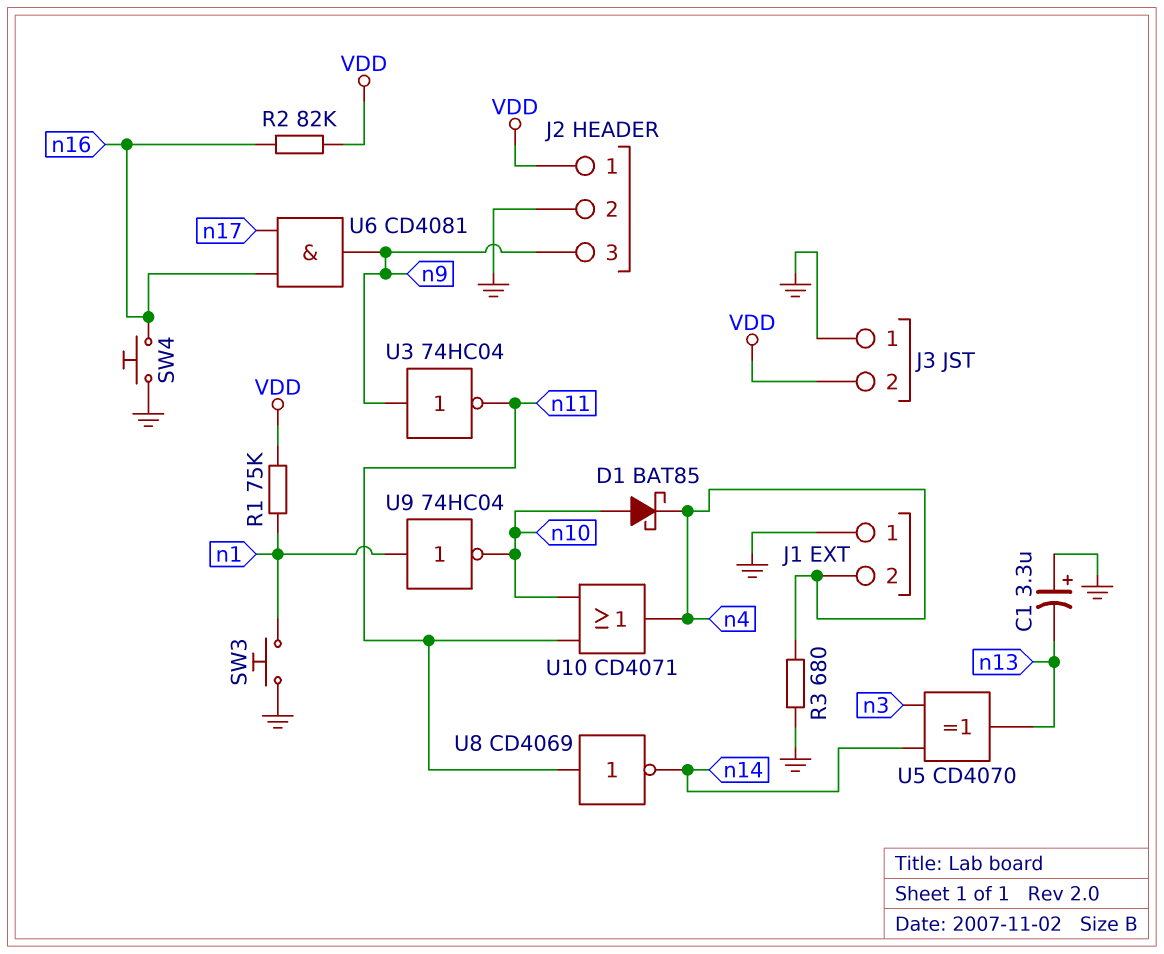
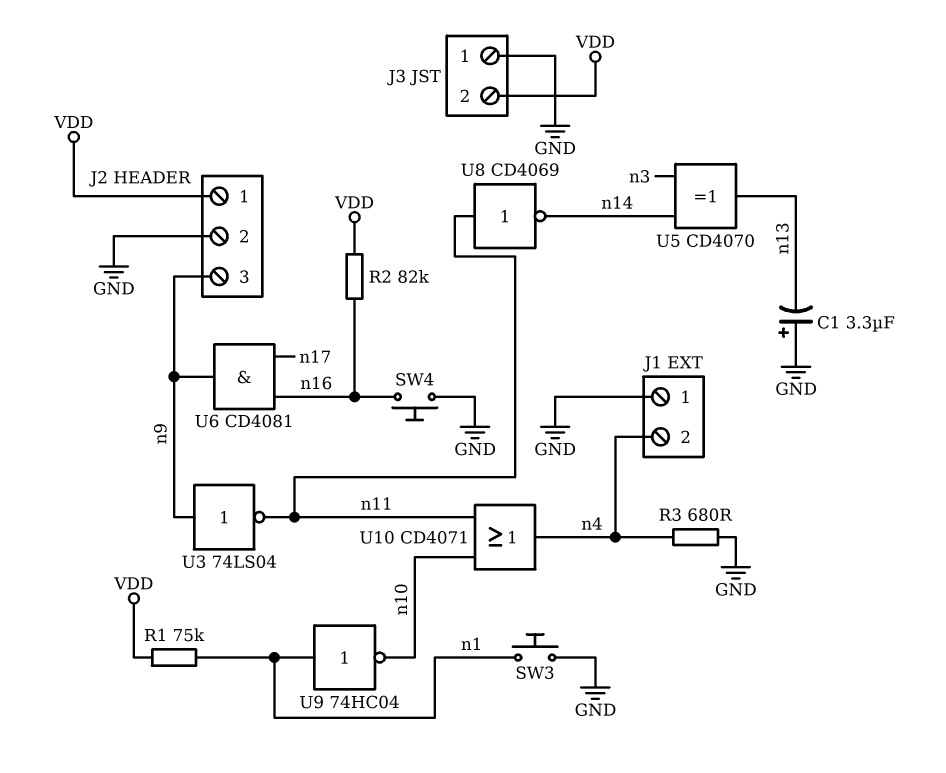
D1: schottky BAT85 (A n10, K n4) -> none
U3: NOT 74HC04 (in n9, out n11) -> NOT 74LS04 (in n9, out n11)

